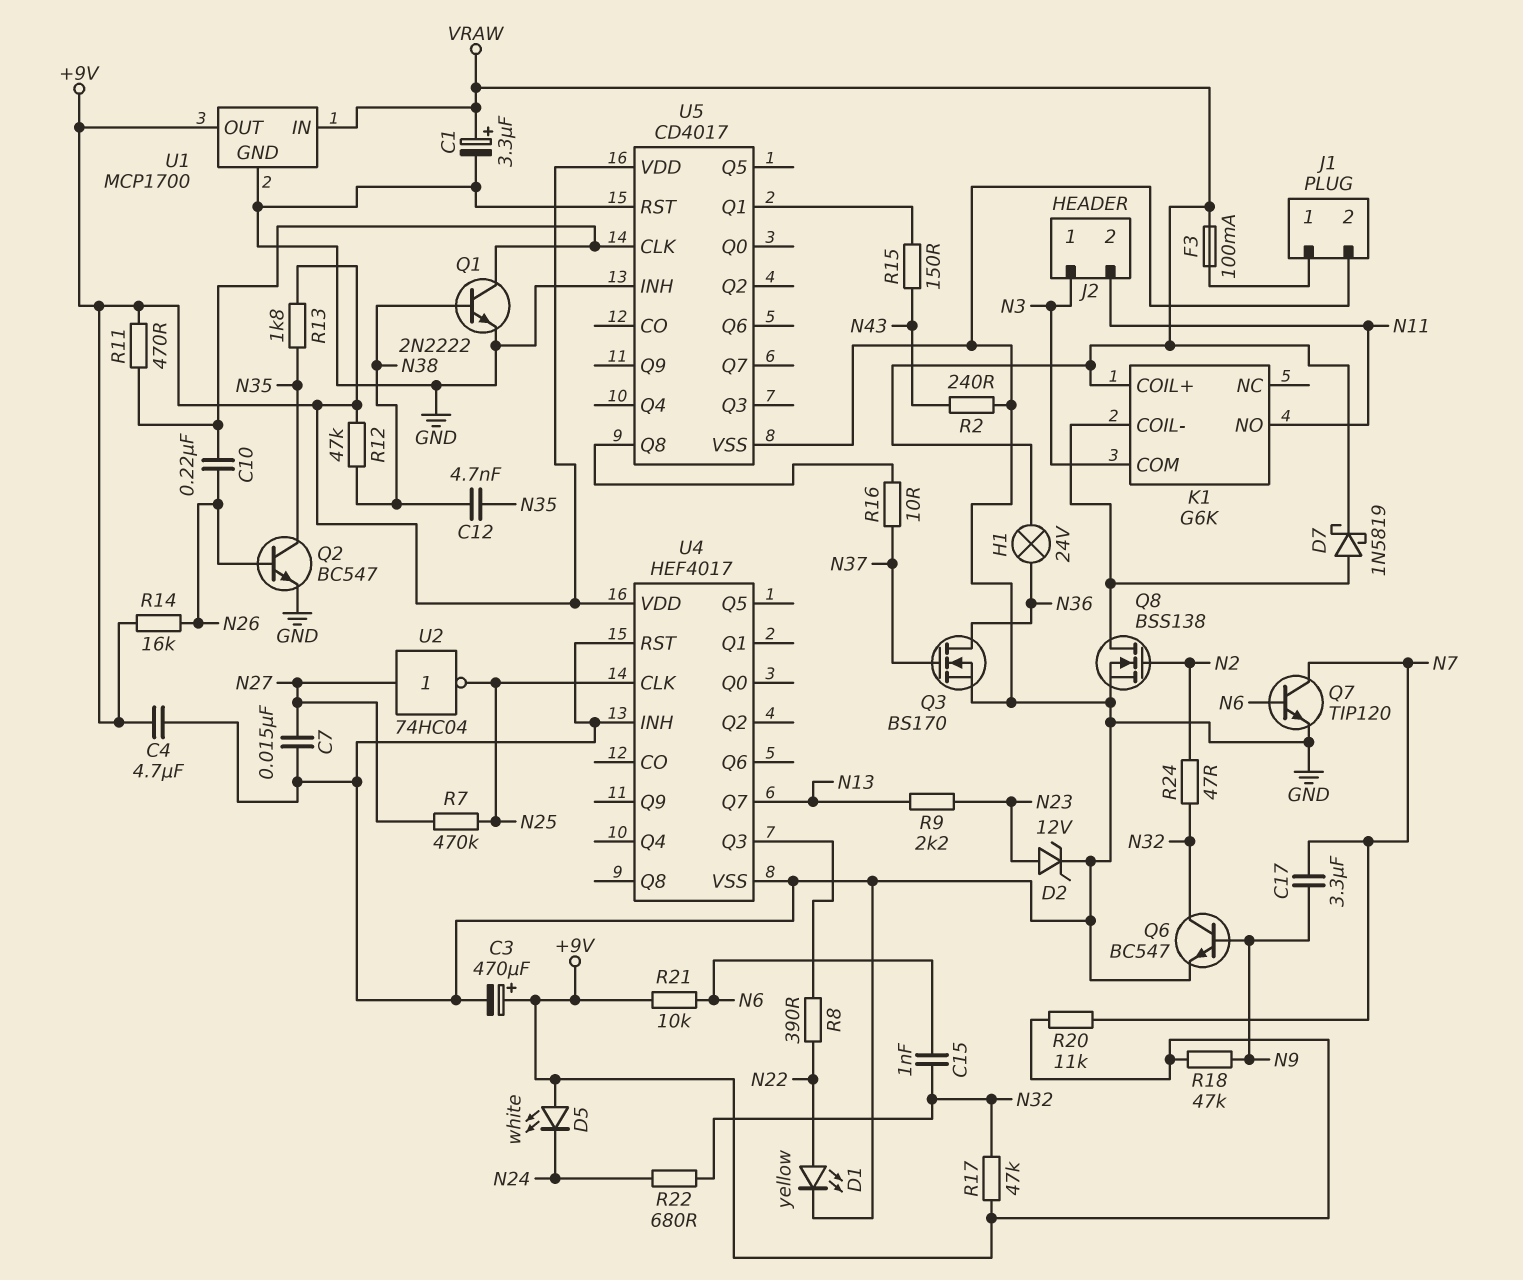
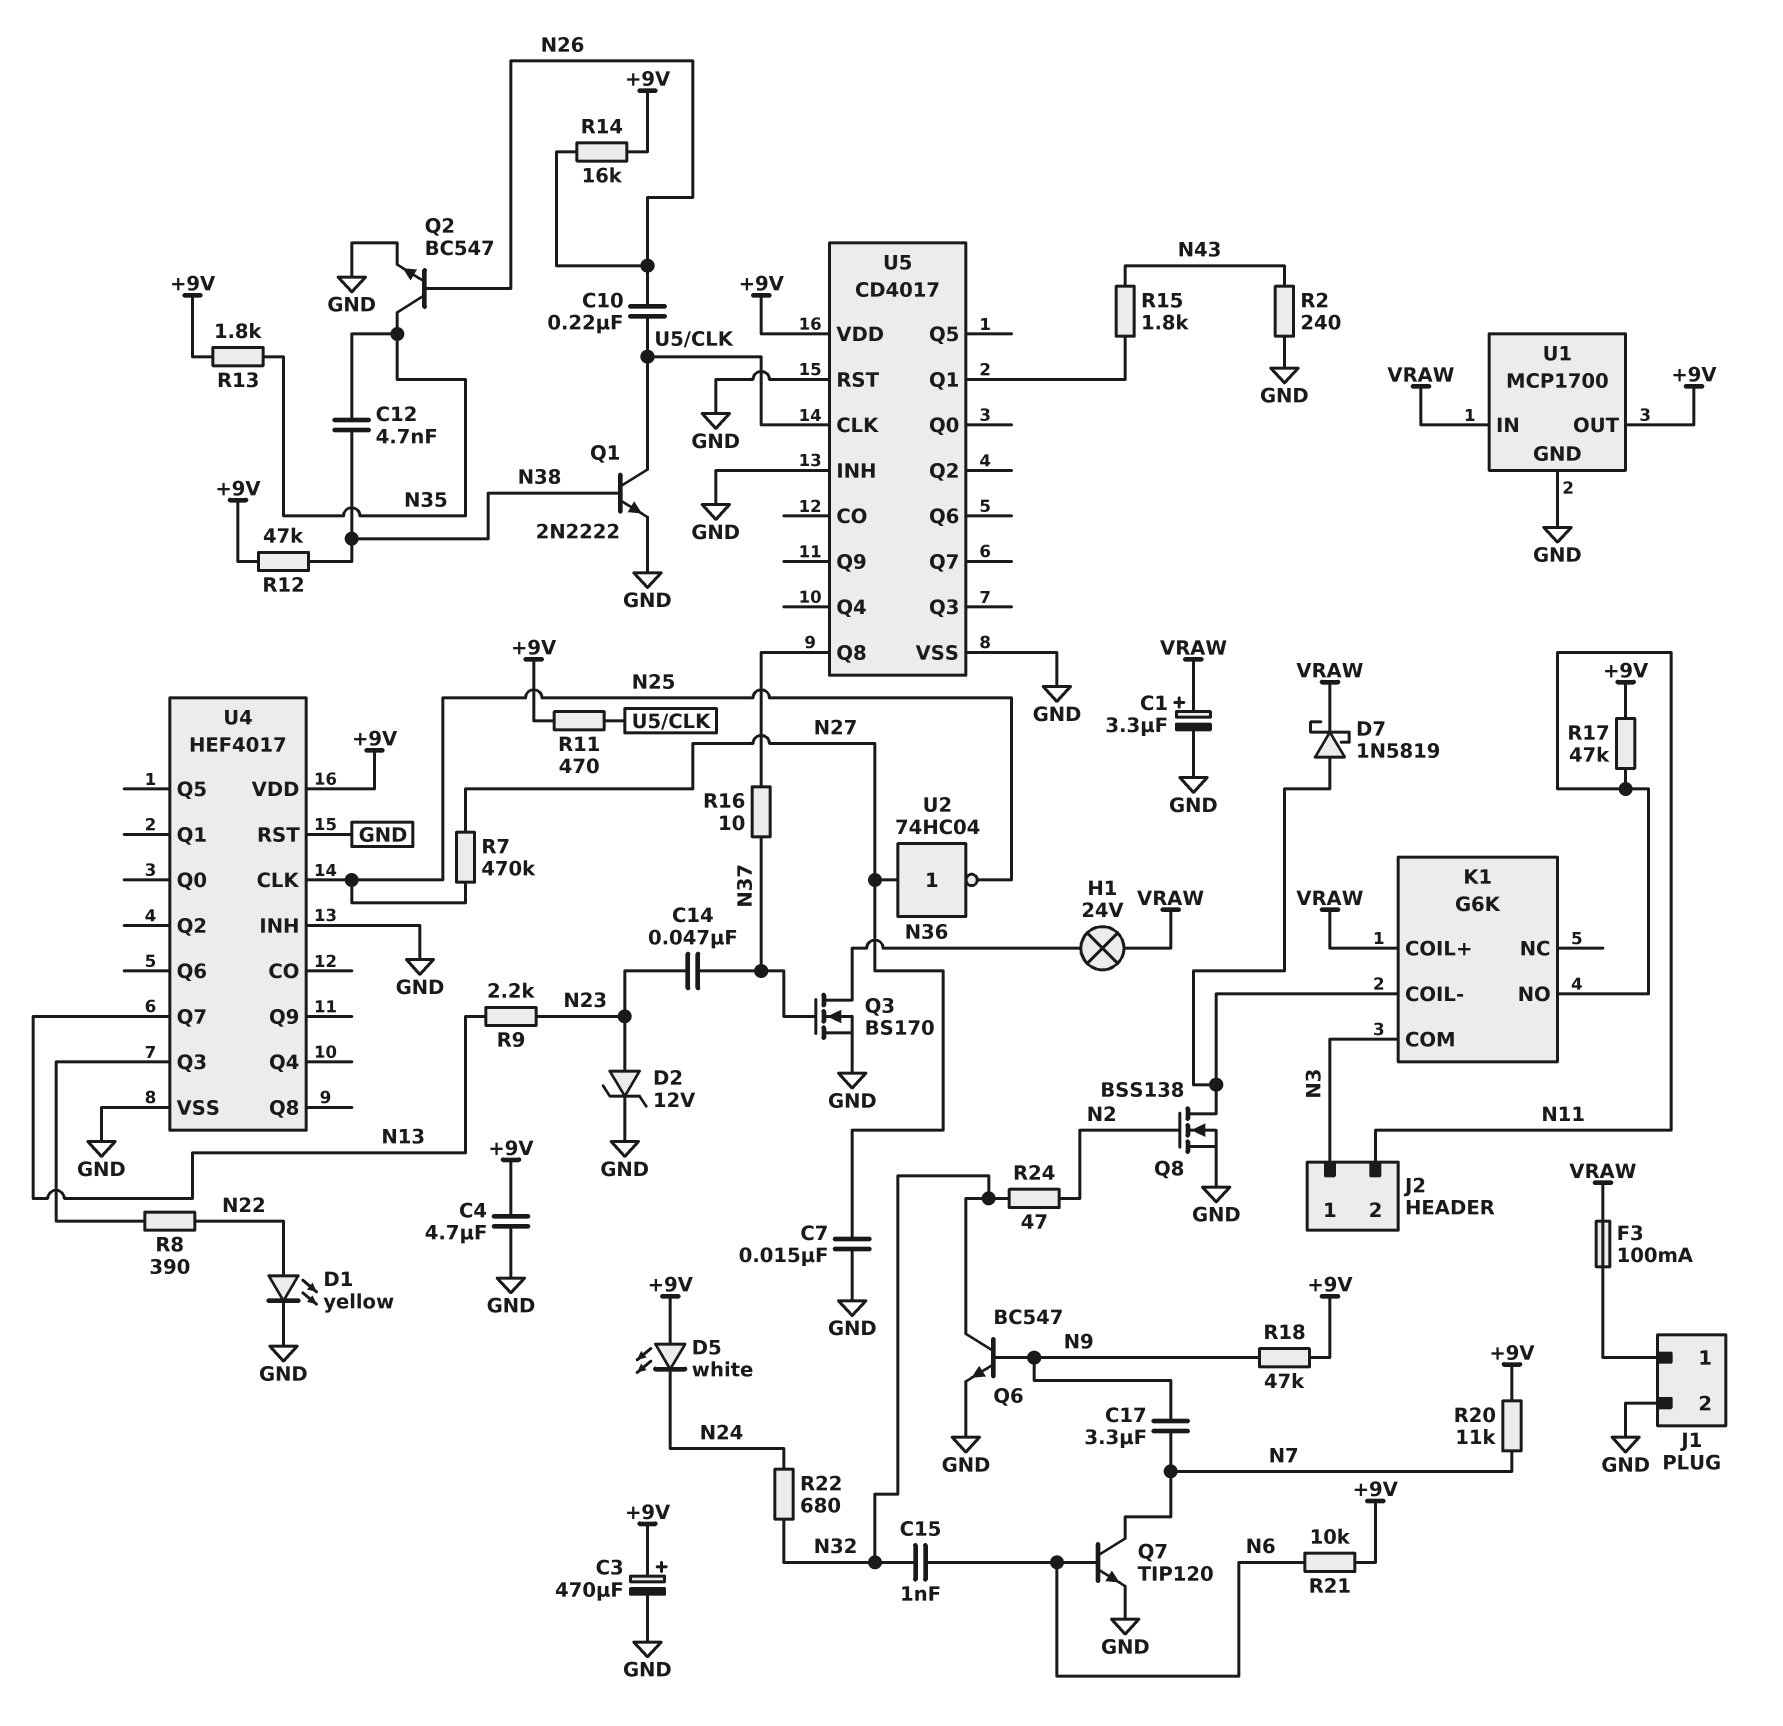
C14: none -> 47nF (N23, N37)
R15: 150 (N43, U5/Q1) -> 1.8k (N43, U5/Q1)
R17: 47k (+9V, N32) -> 47k (+9V, N11)

